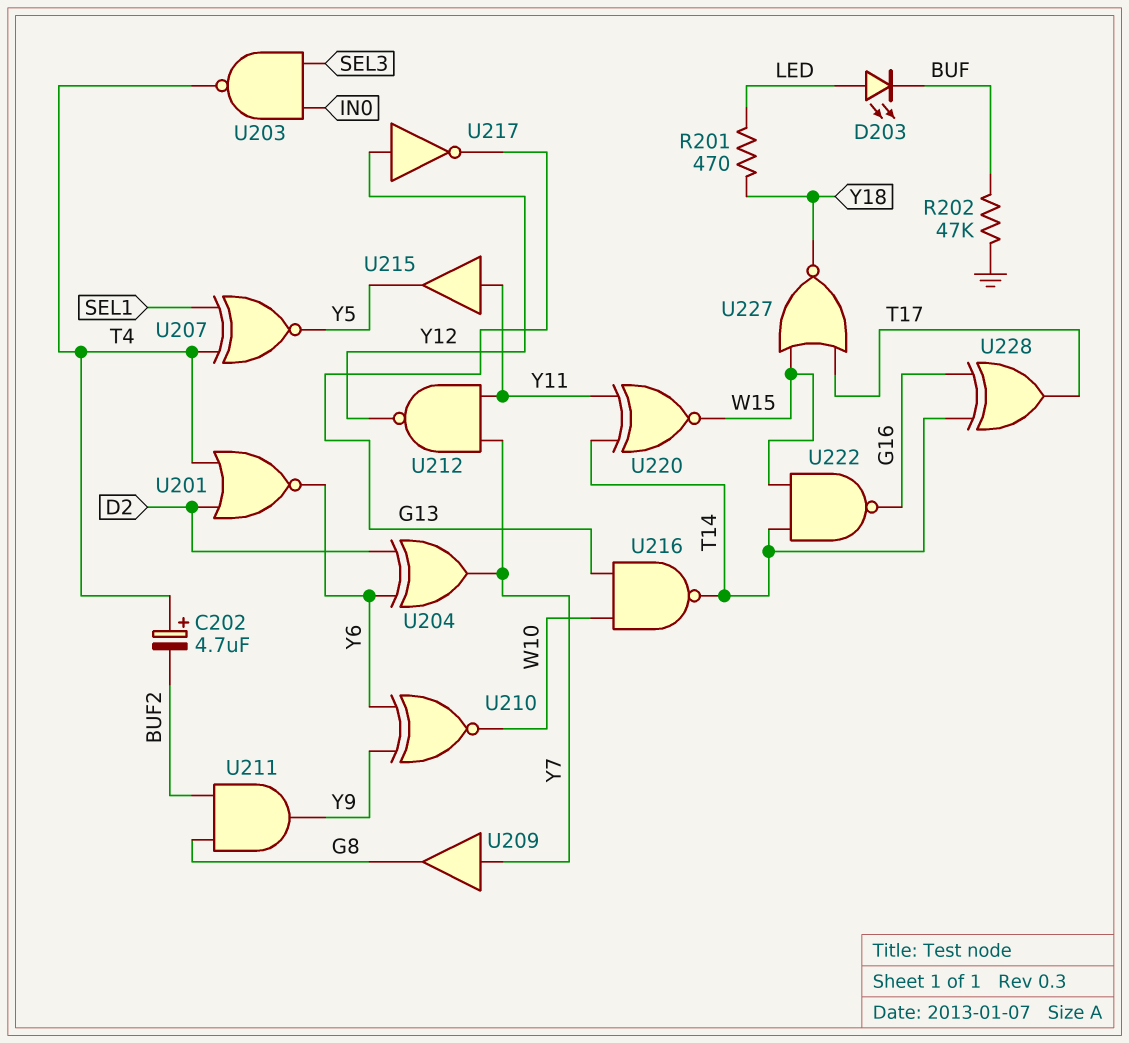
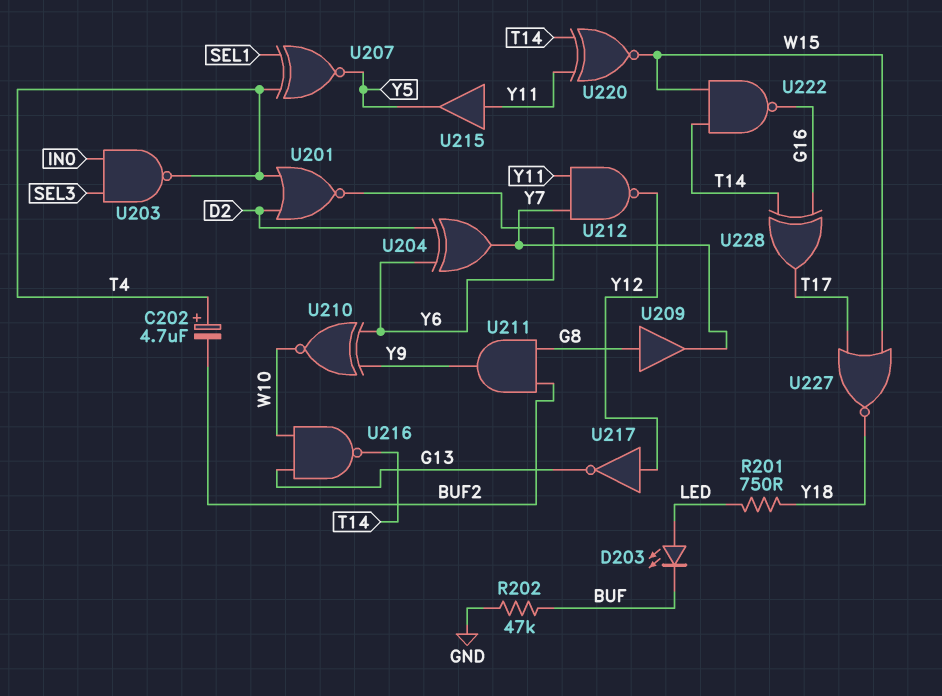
R201: 470 (LED, Y18) -> 750 (LED, Y18)
U209: buffer (in Y7, out G8) -> buffer (in G8, out Y7)

